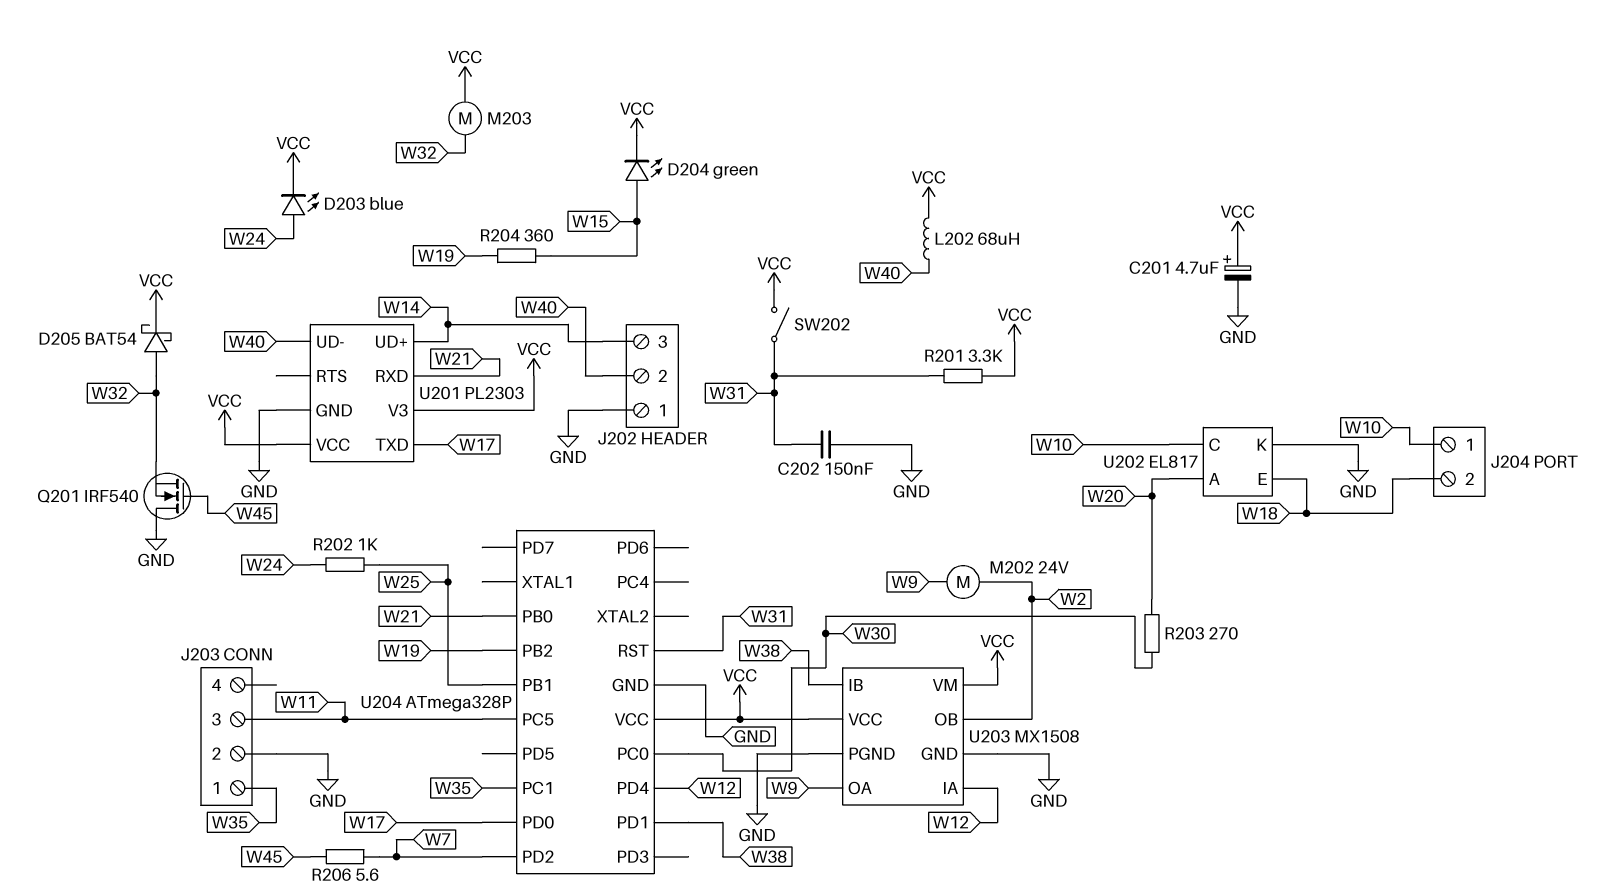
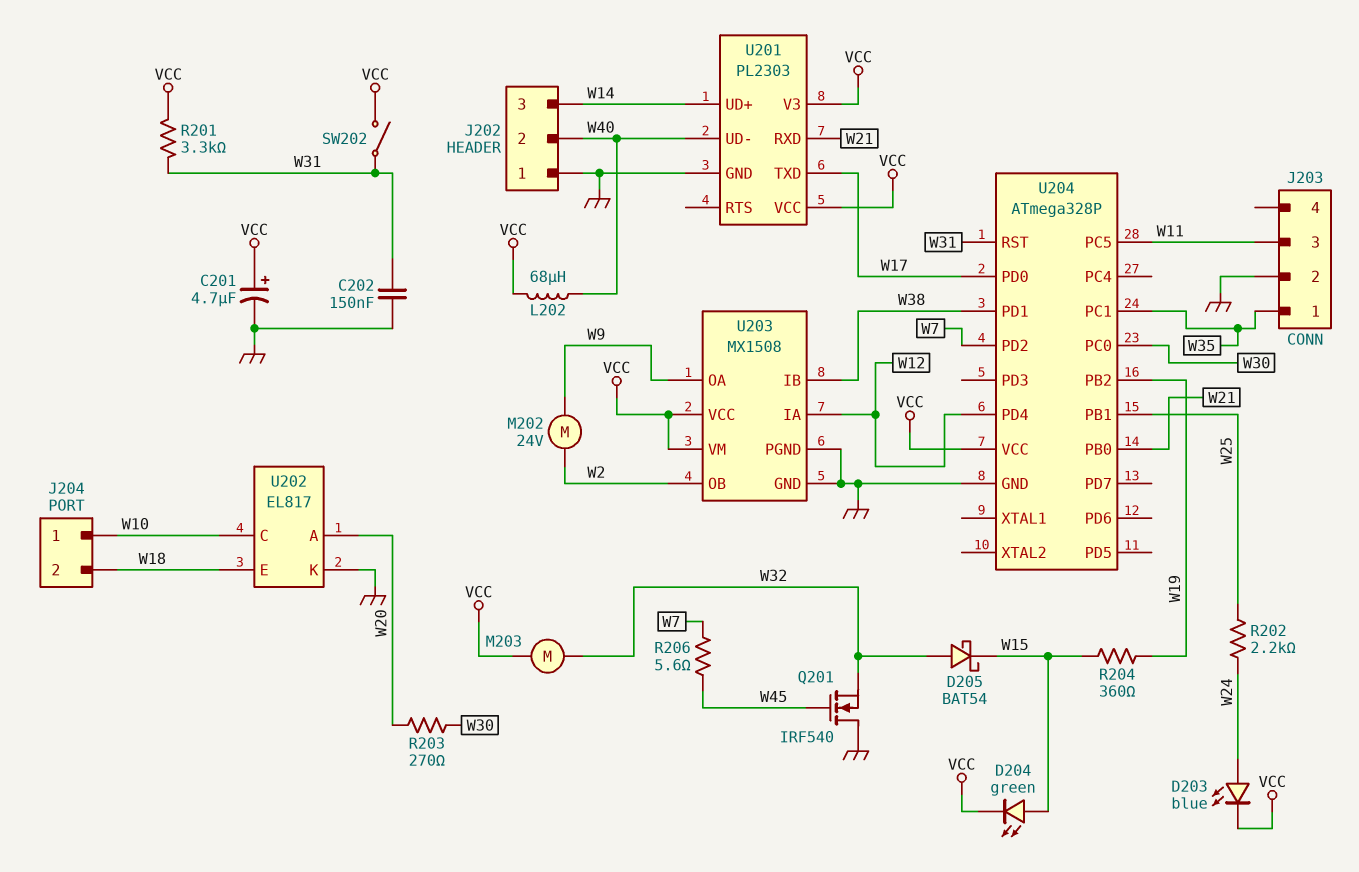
D205: schottky BAT54 (A W32, K VCC) -> schottky BAT54 (A W32, K W15)
R202: 1k (W24, W25) -> 2.2k (W24, W25)

